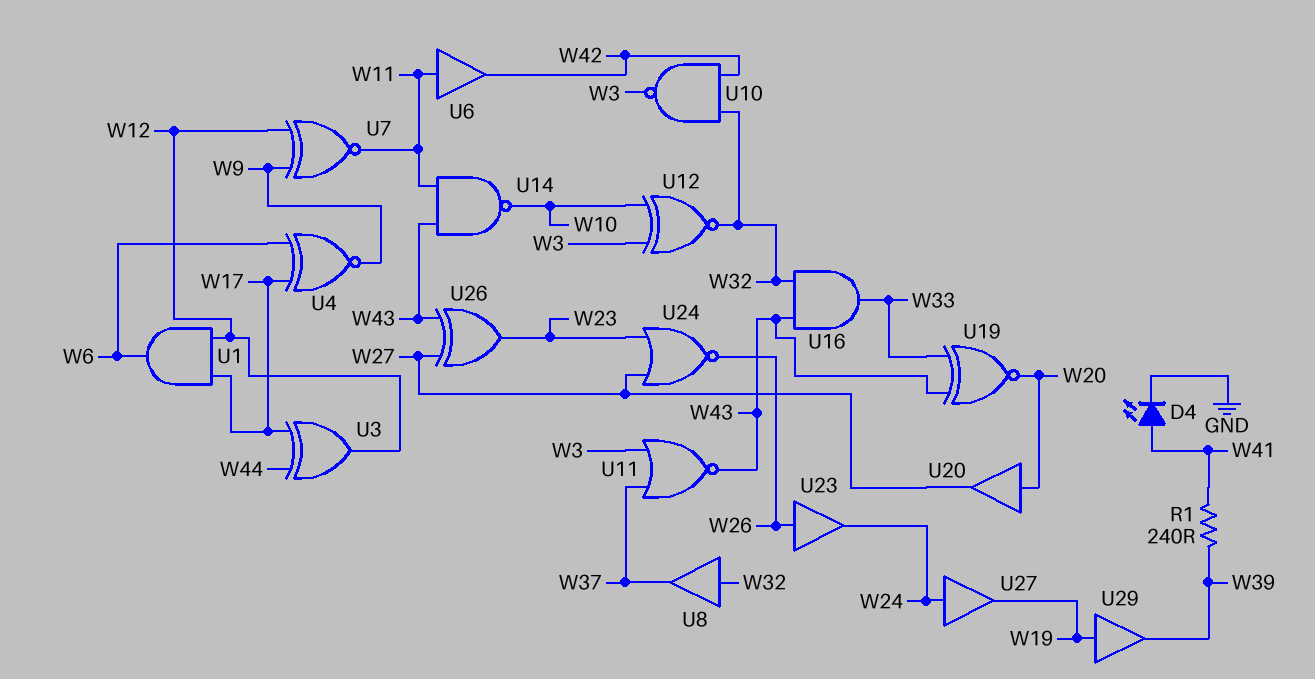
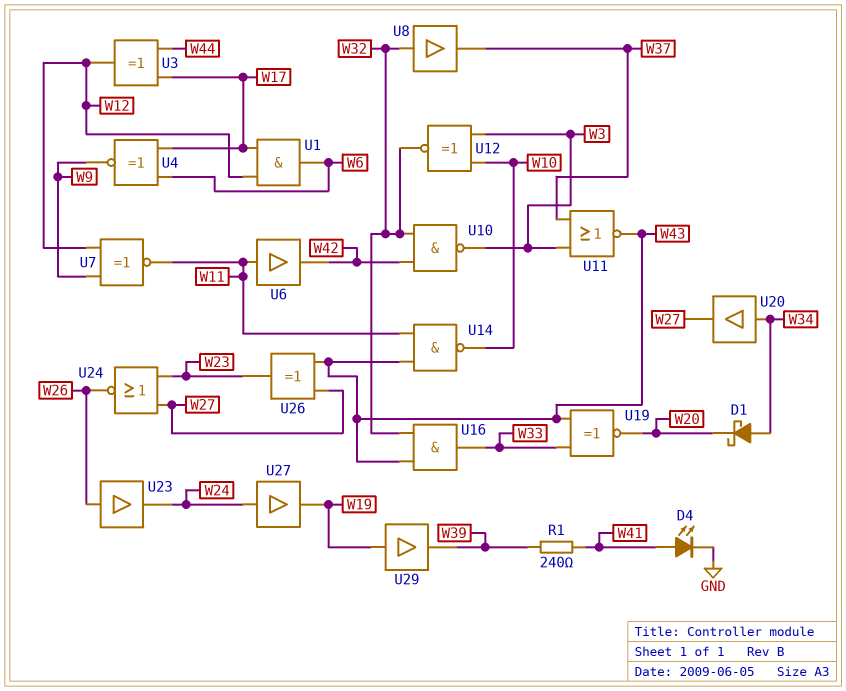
D1: none -> schottky (A W34, K W20)
U20: buffer (in W20, out W27) -> buffer (in W34, out W27)

